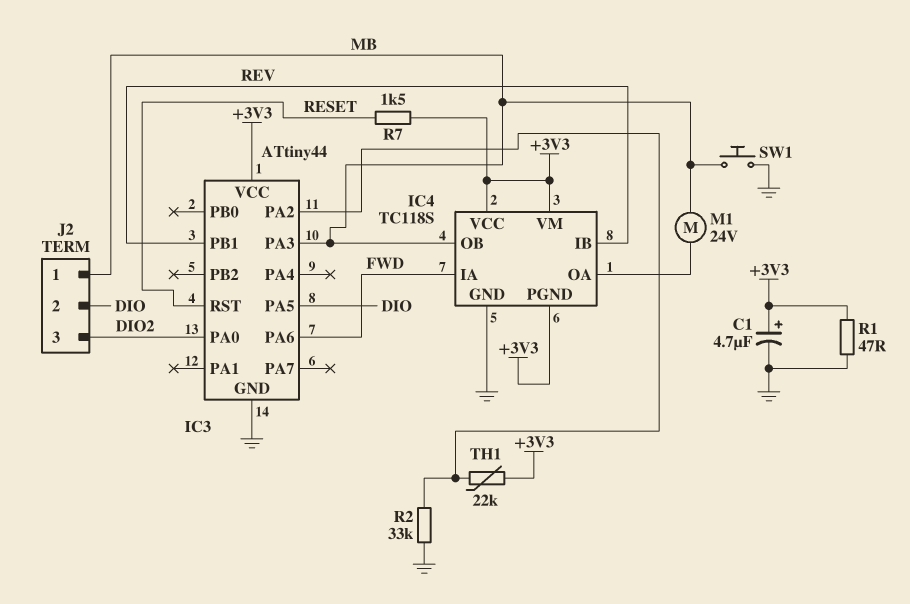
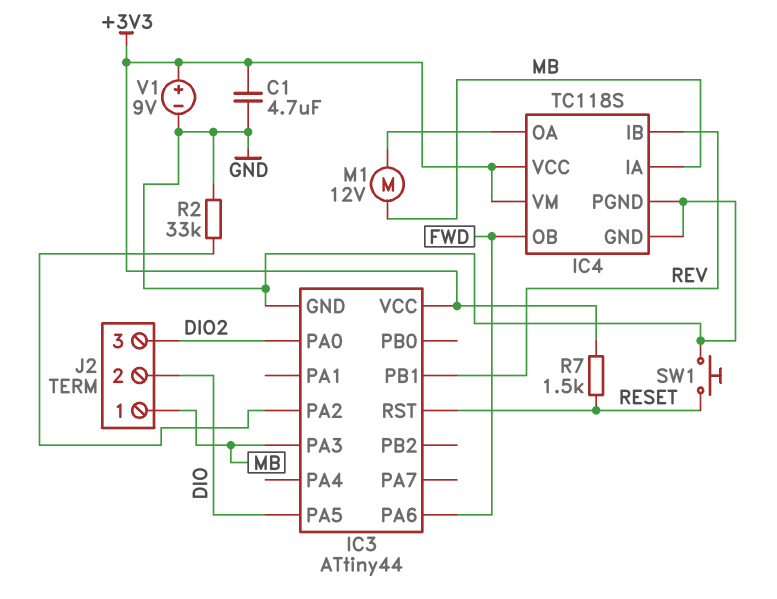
C1: 4.7uF (plus +3V3, minus GND) -> 4.7uF (+3V3, GND)
IC4 pin IA: FWD -> MB
IC4 pin OB: MB -> FWD
IC4 pin PGND: +3V3 -> GND
M1: motor 24V (IC4/OA, MB) -> motor 12V (IC4/OA, MB)
R1: 47 (+3V3, GND) -> none
SW1: button (GND, MB) -> button (GND, RESET)
TH1: 22k (+3V3, IC3/PA2) -> none
V1: none -> 9V (plus +3V3, minus GND)

